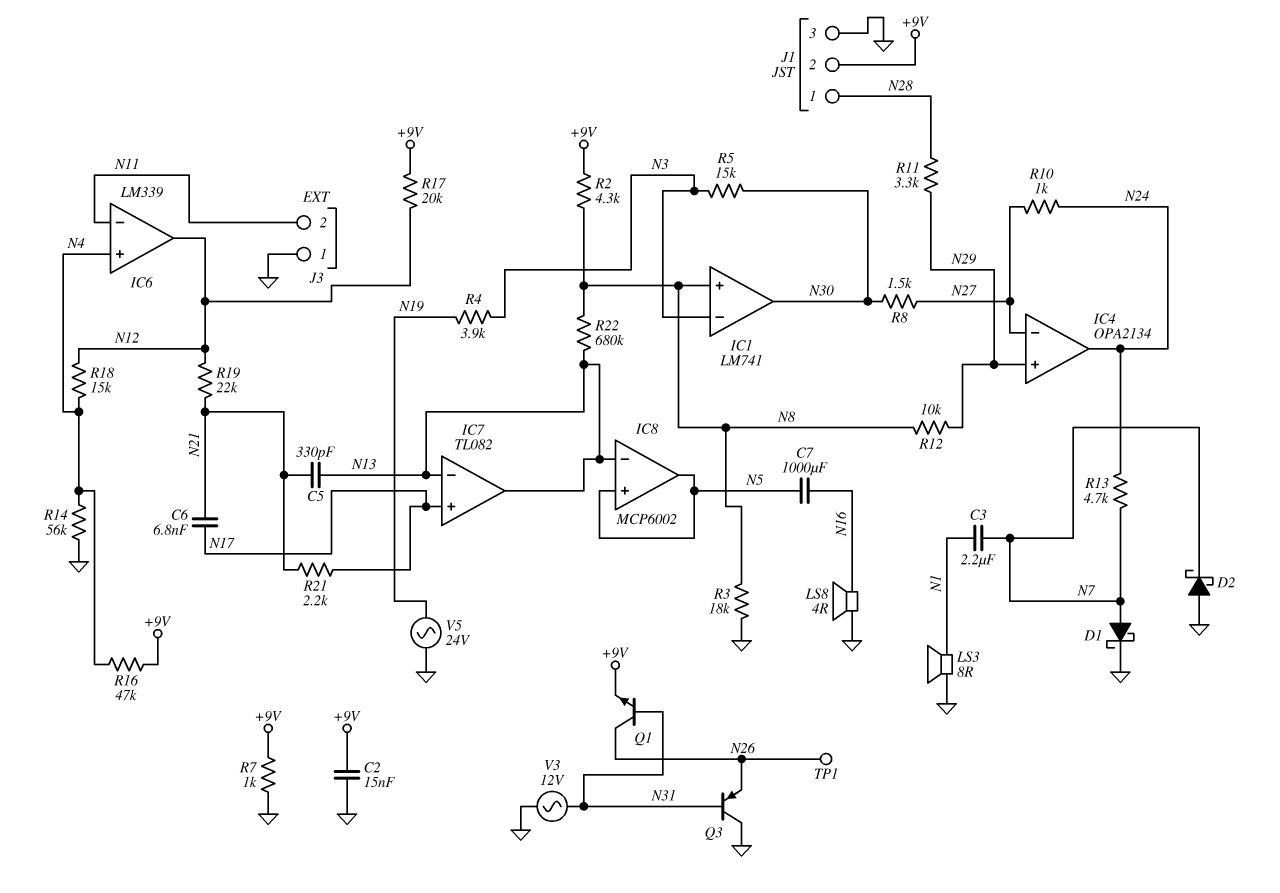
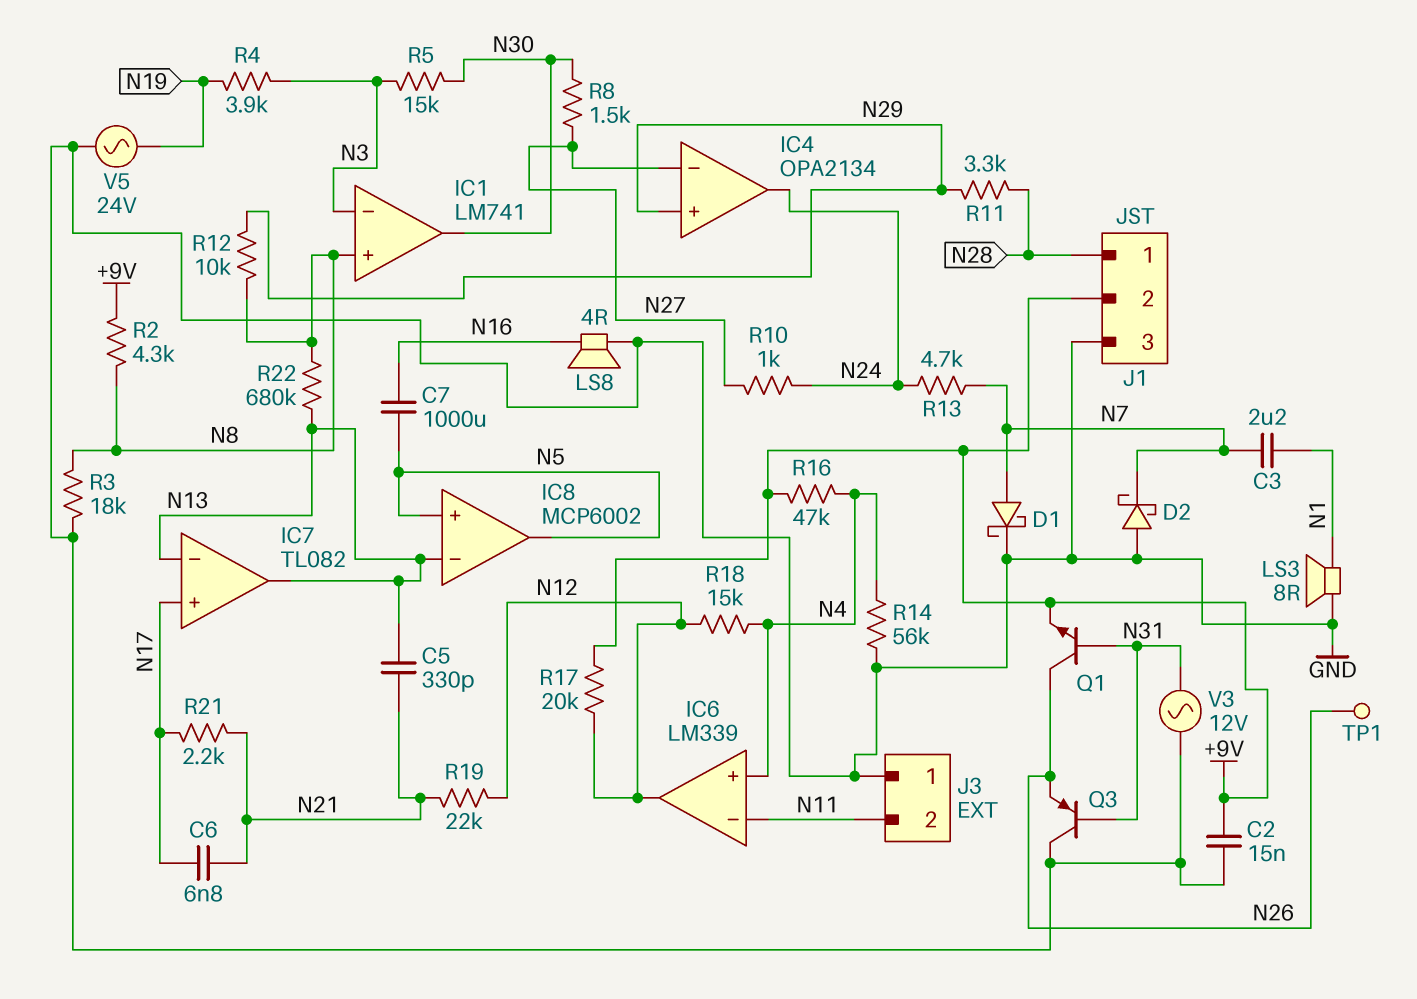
R7: 1k (+9V, GND) -> none

